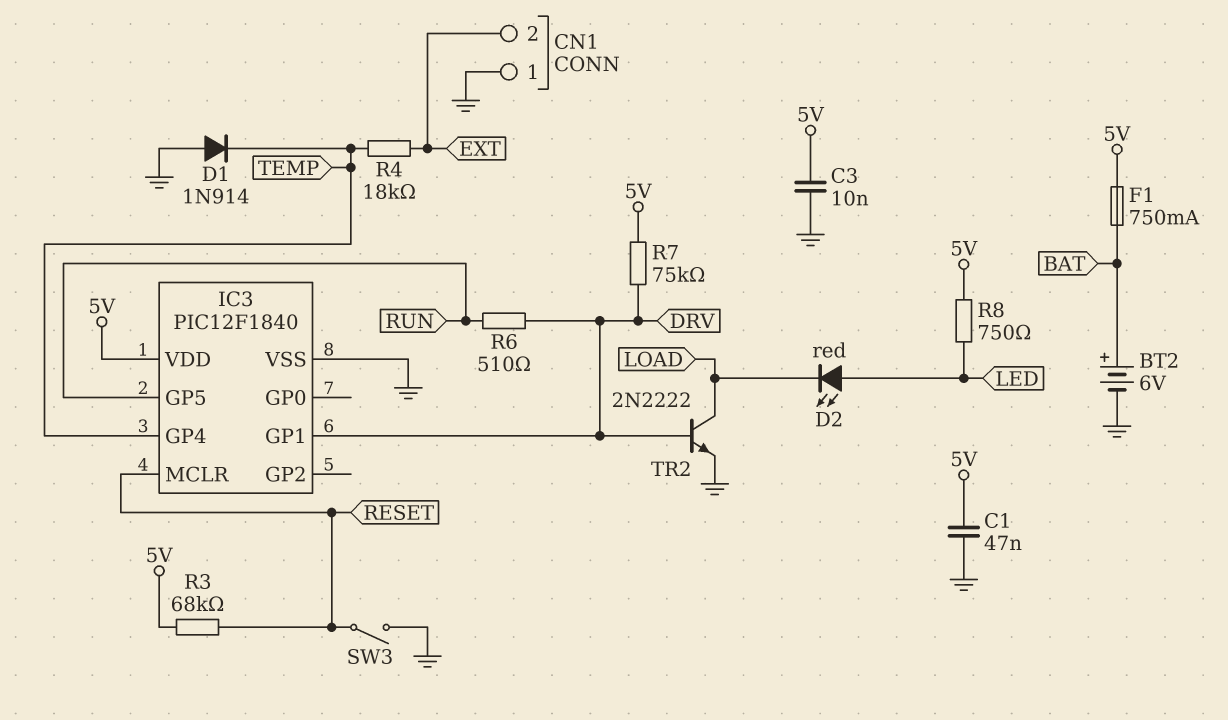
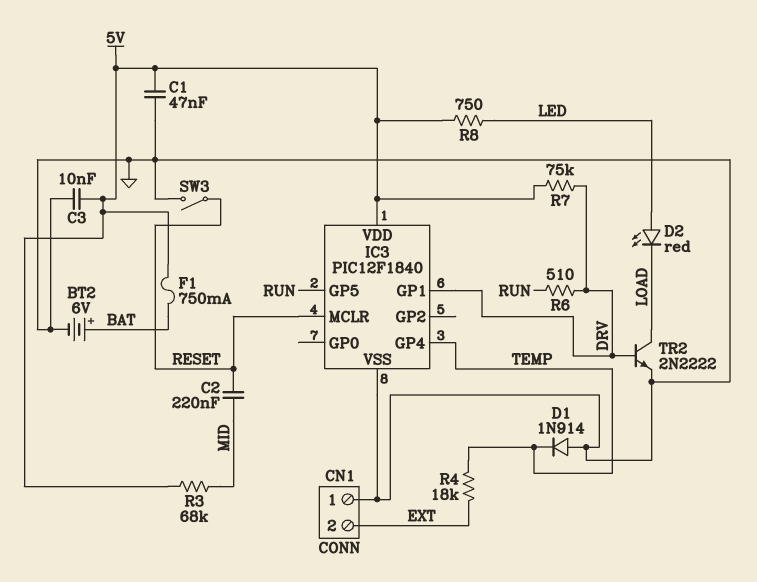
C2: none -> 220nF (MID, RESET)
R3: 68k (5V, RESET) -> 68k (5V, MID)

